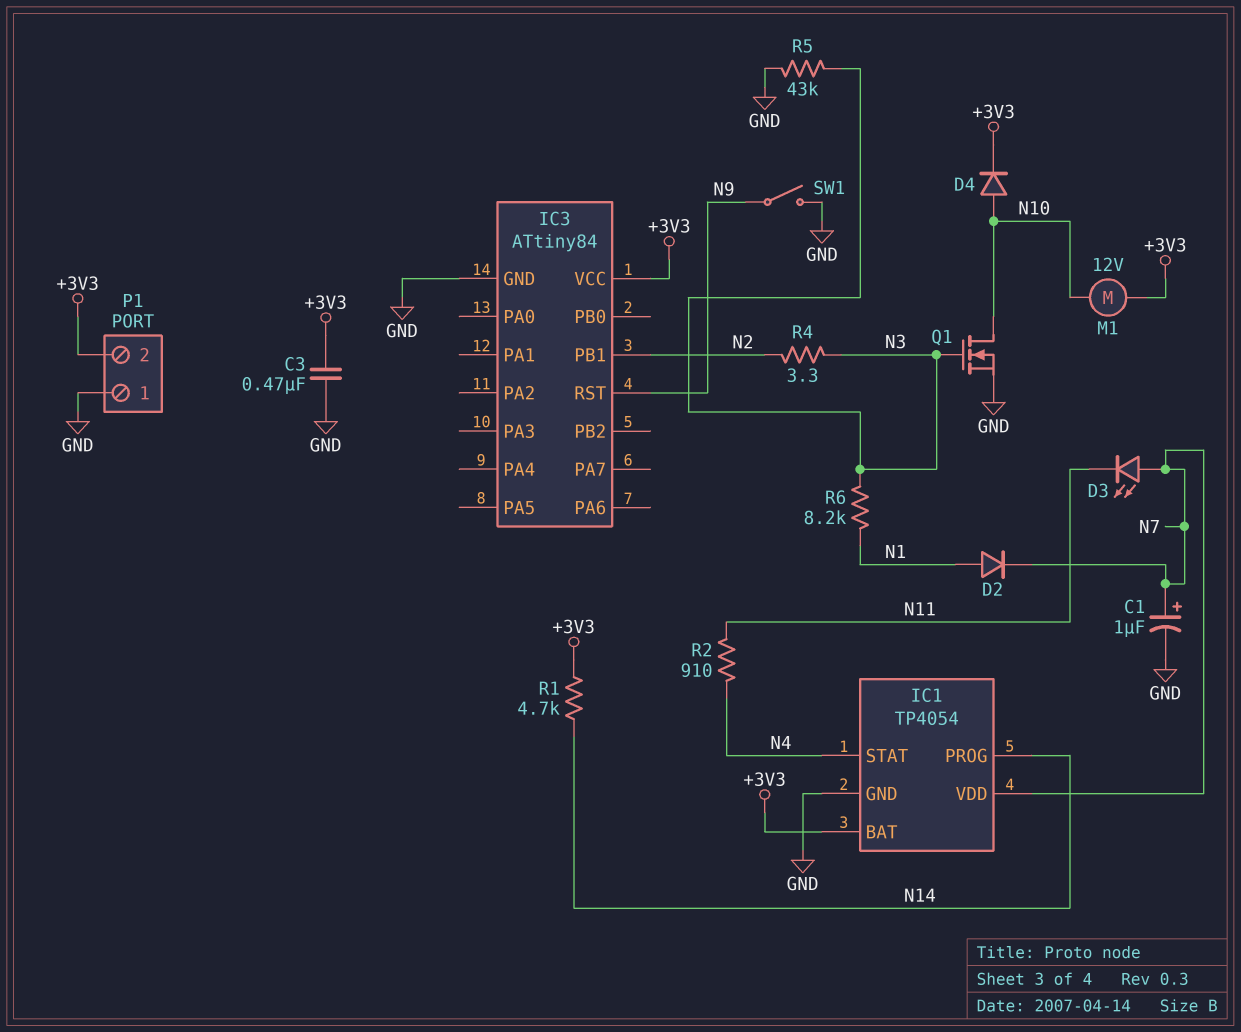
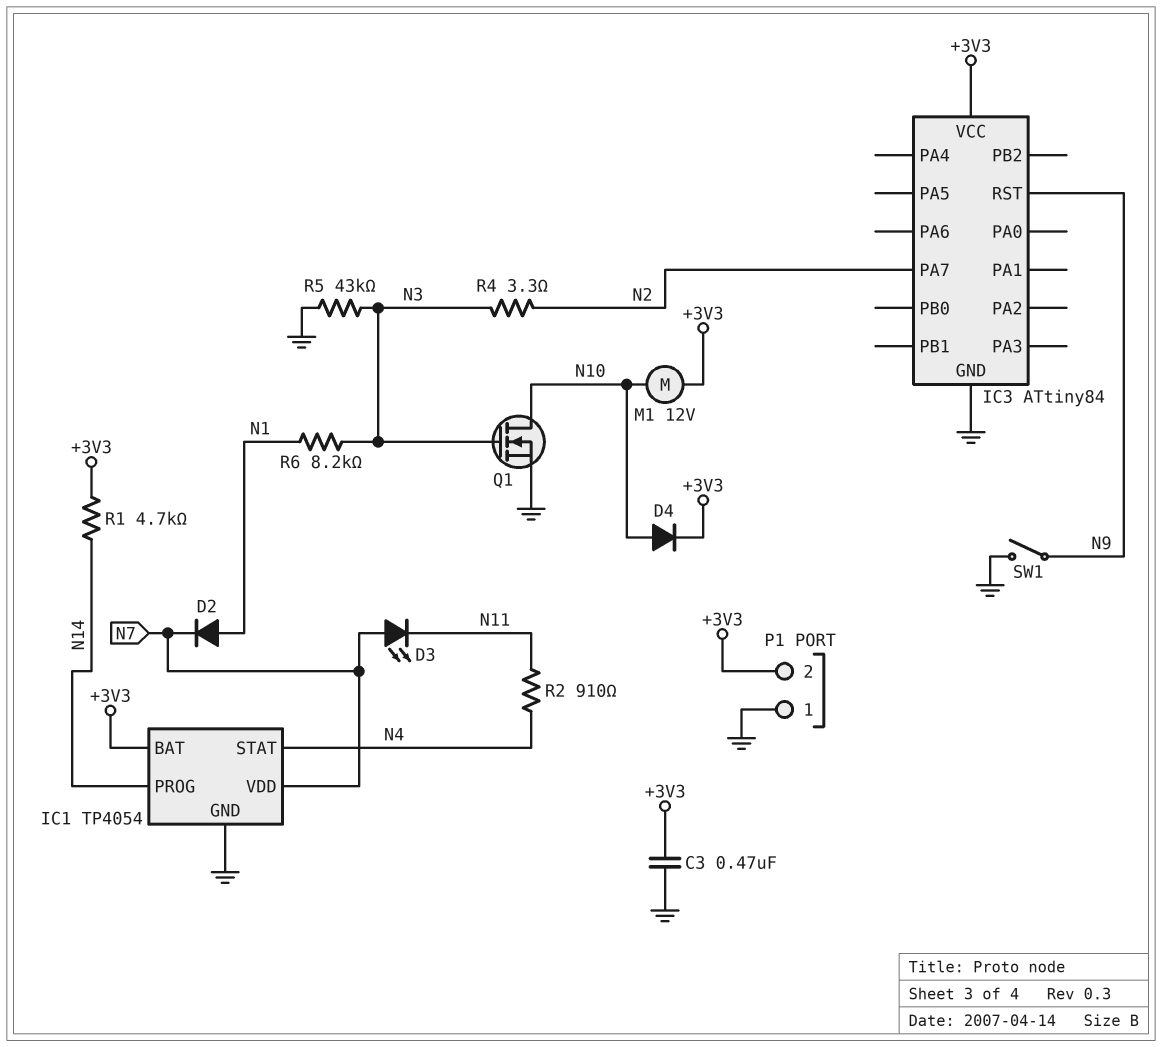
C1: 1uF (plus N7, minus GND) -> none
IC3 pin PA7: none -> N2
IC3 pin PB1: N2 -> none

